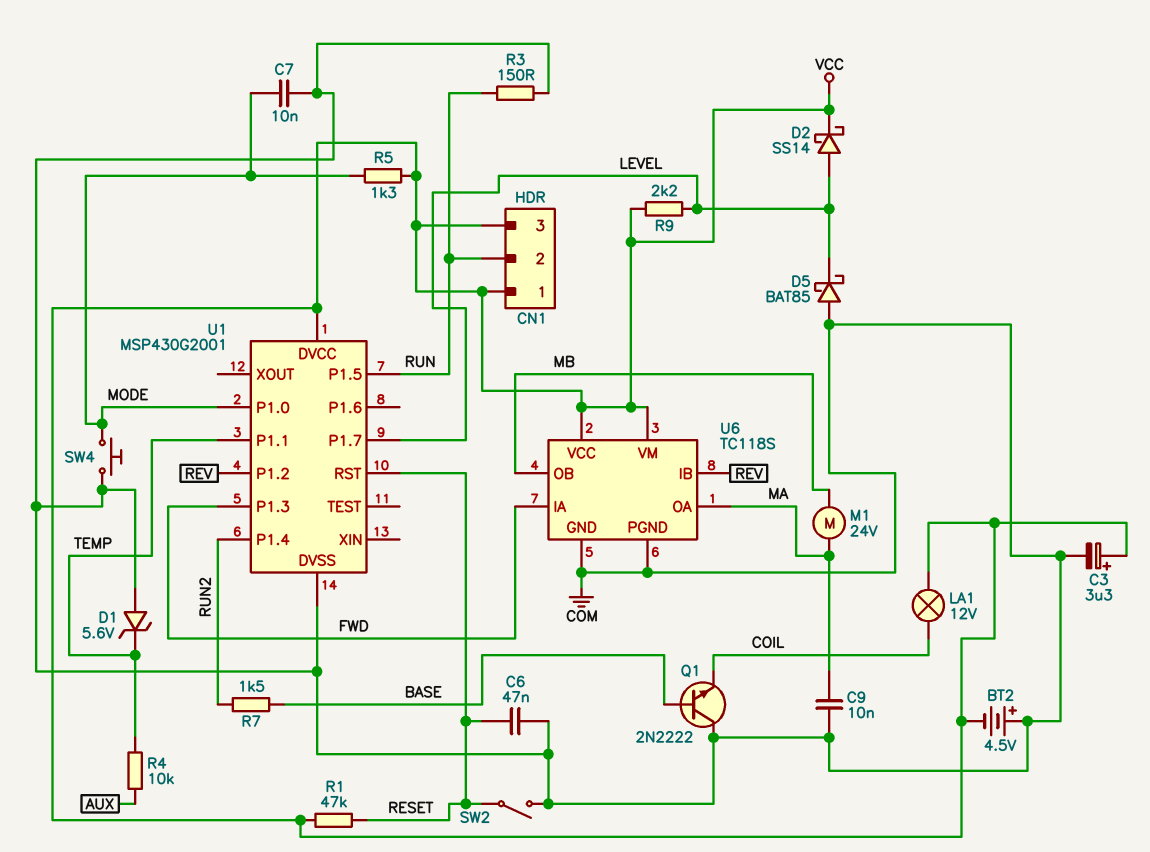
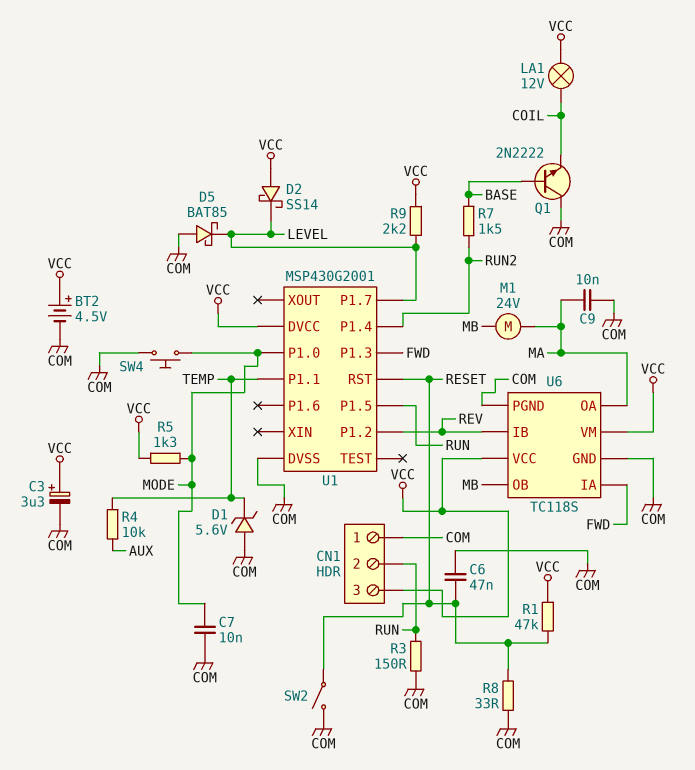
BT2: 4.5V (plus COM, minus VCC) -> 4.5V (plus VCC, minus COM)
CN1 pin 1: VCC -> COM
D2: schottky SS14 (A LEVEL, K VCC) -> schottky SS14 (A VCC, K LEVEL)
R8: none -> 33 (COM, RESET)

